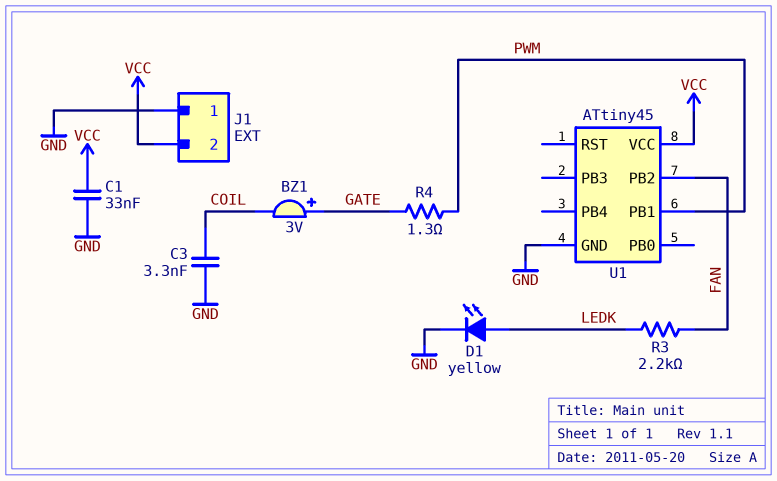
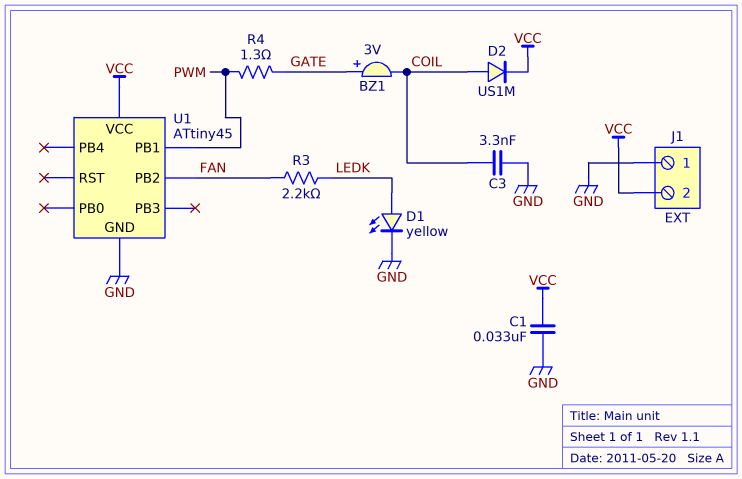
D2: none -> diode US1M (A COIL, K VCC)

